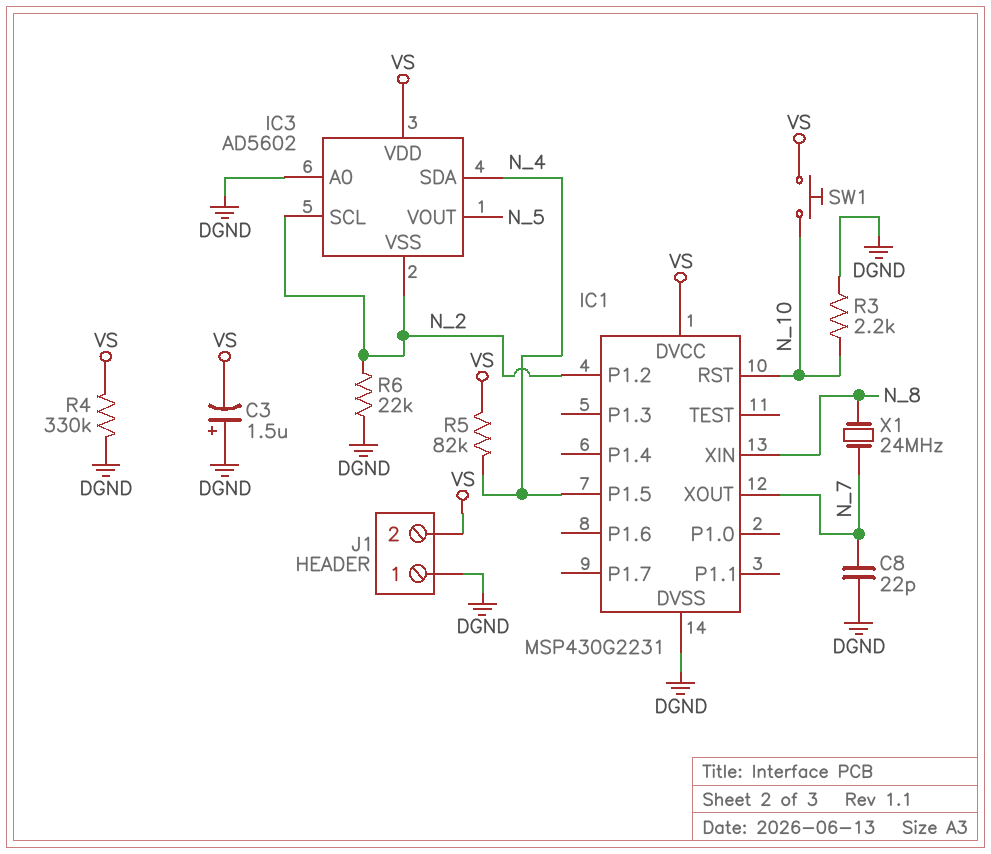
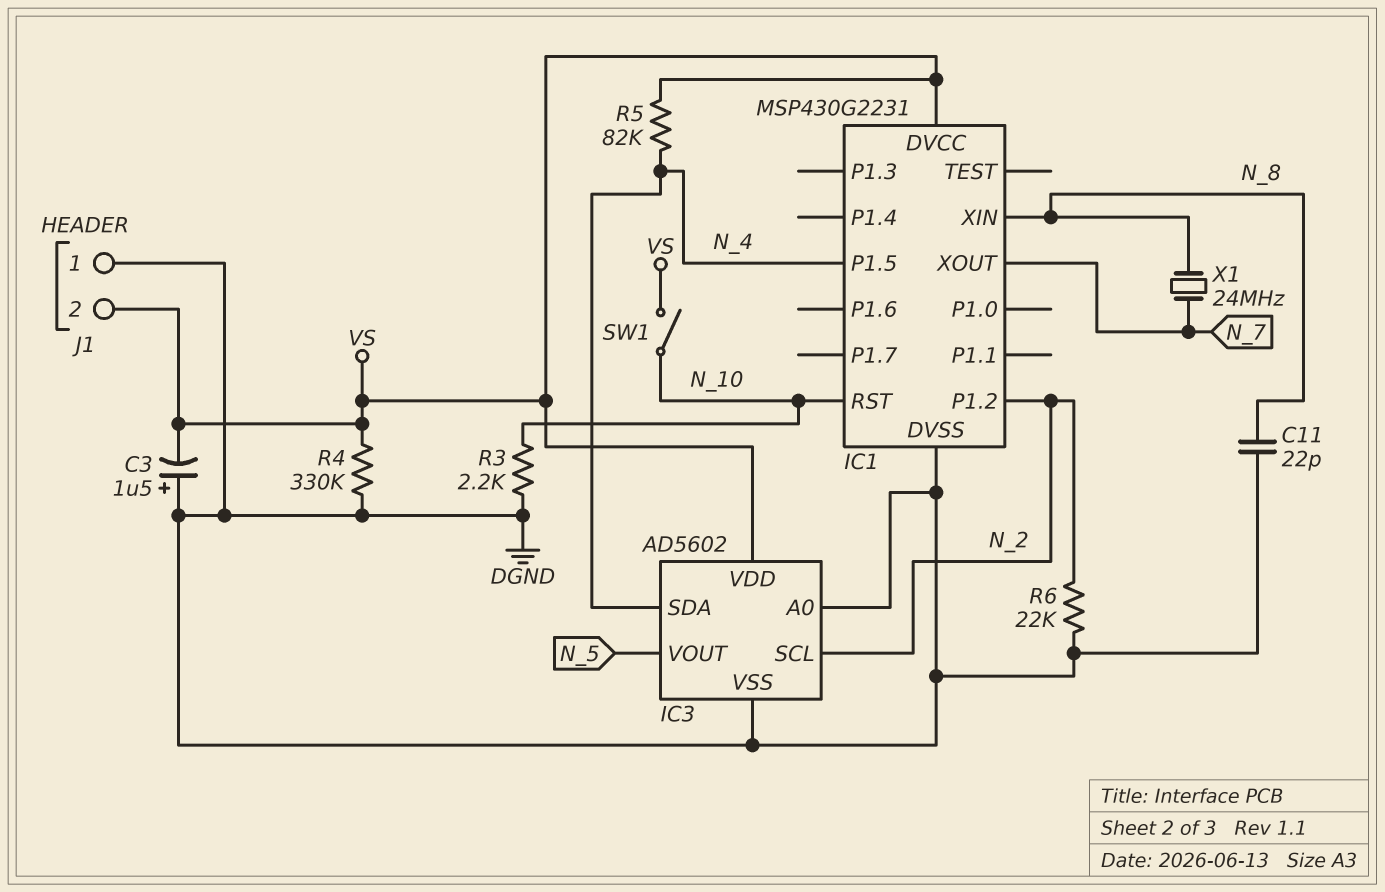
C8: 22pF (DGND, N_7) -> none
C11: none -> 22pF (DGND, N_8)
IC3 pin VSS: N_2 -> DGND
SW1: button (N_10, VS) -> switch (N_10, VS)

